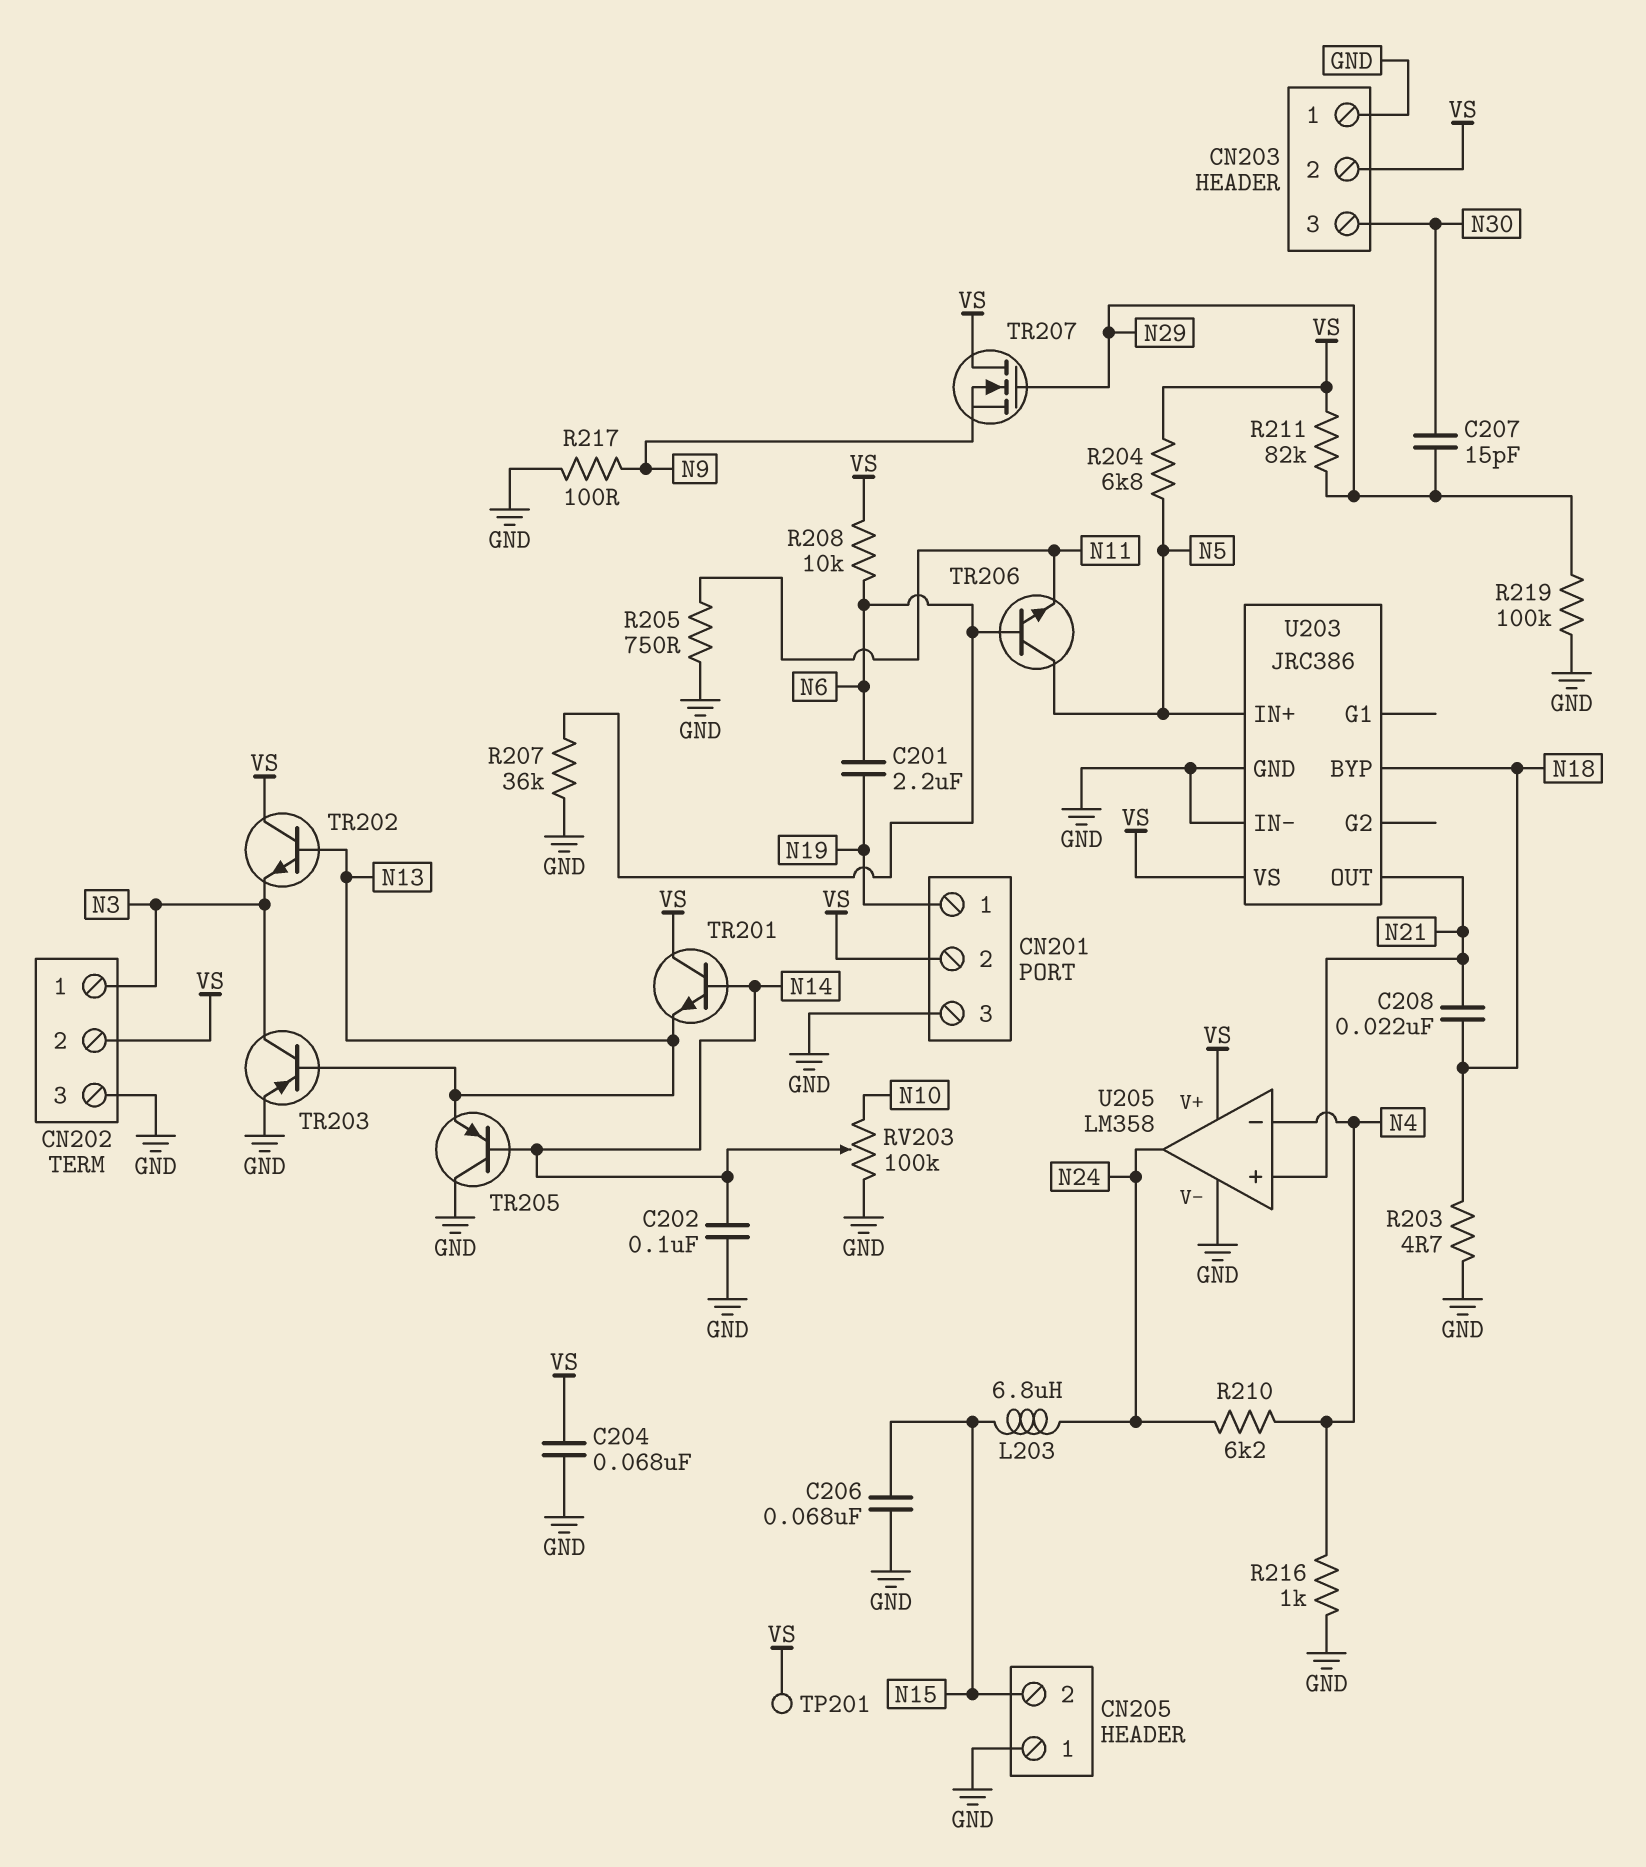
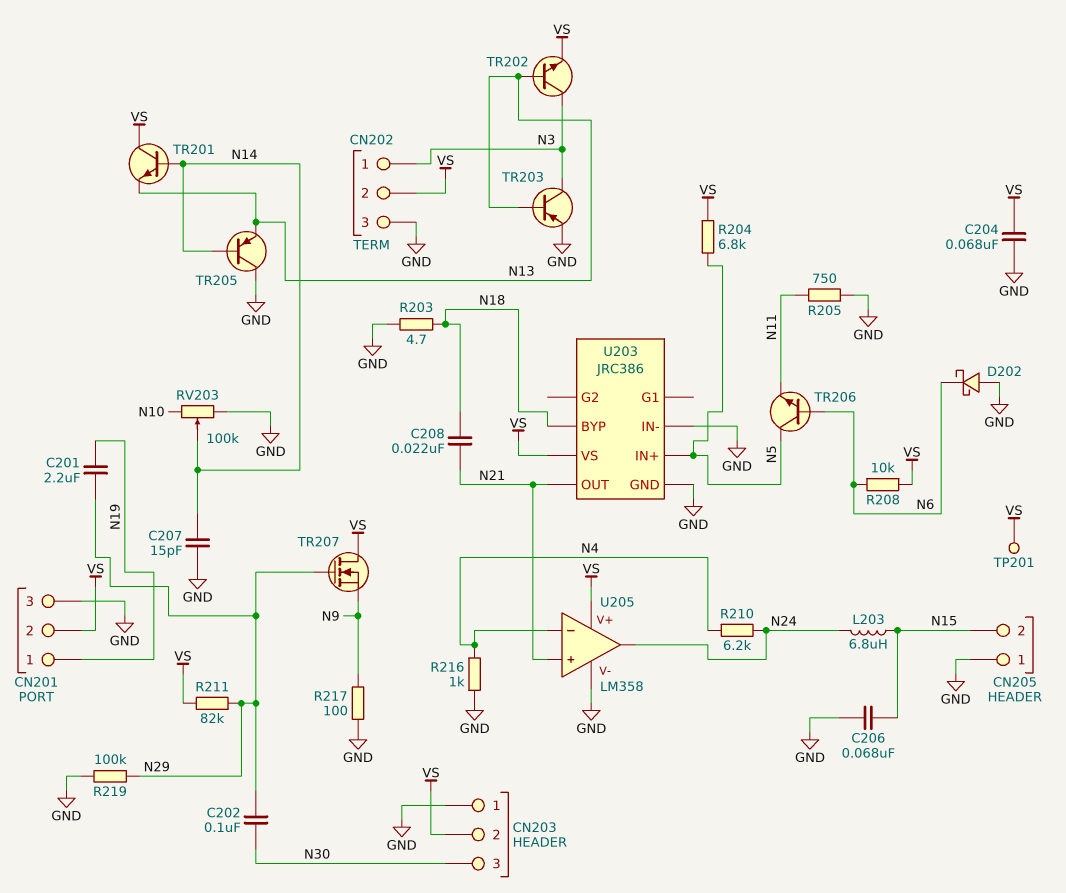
C201: 2.2uF (N6, N19) -> 2.2uF (N19, N29)
C202: 100nF (GND, N14) -> 100nF (N29, N30)
C207: 15pF (N29, N30) -> 15pF (GND, N14)
D202: none -> schottky (A GND, K N6)
R207: 36k (GND, N6) -> none
TR202: NPN (B N13, C VS, E N3) -> NPN (B N13, C N3, E VS)

